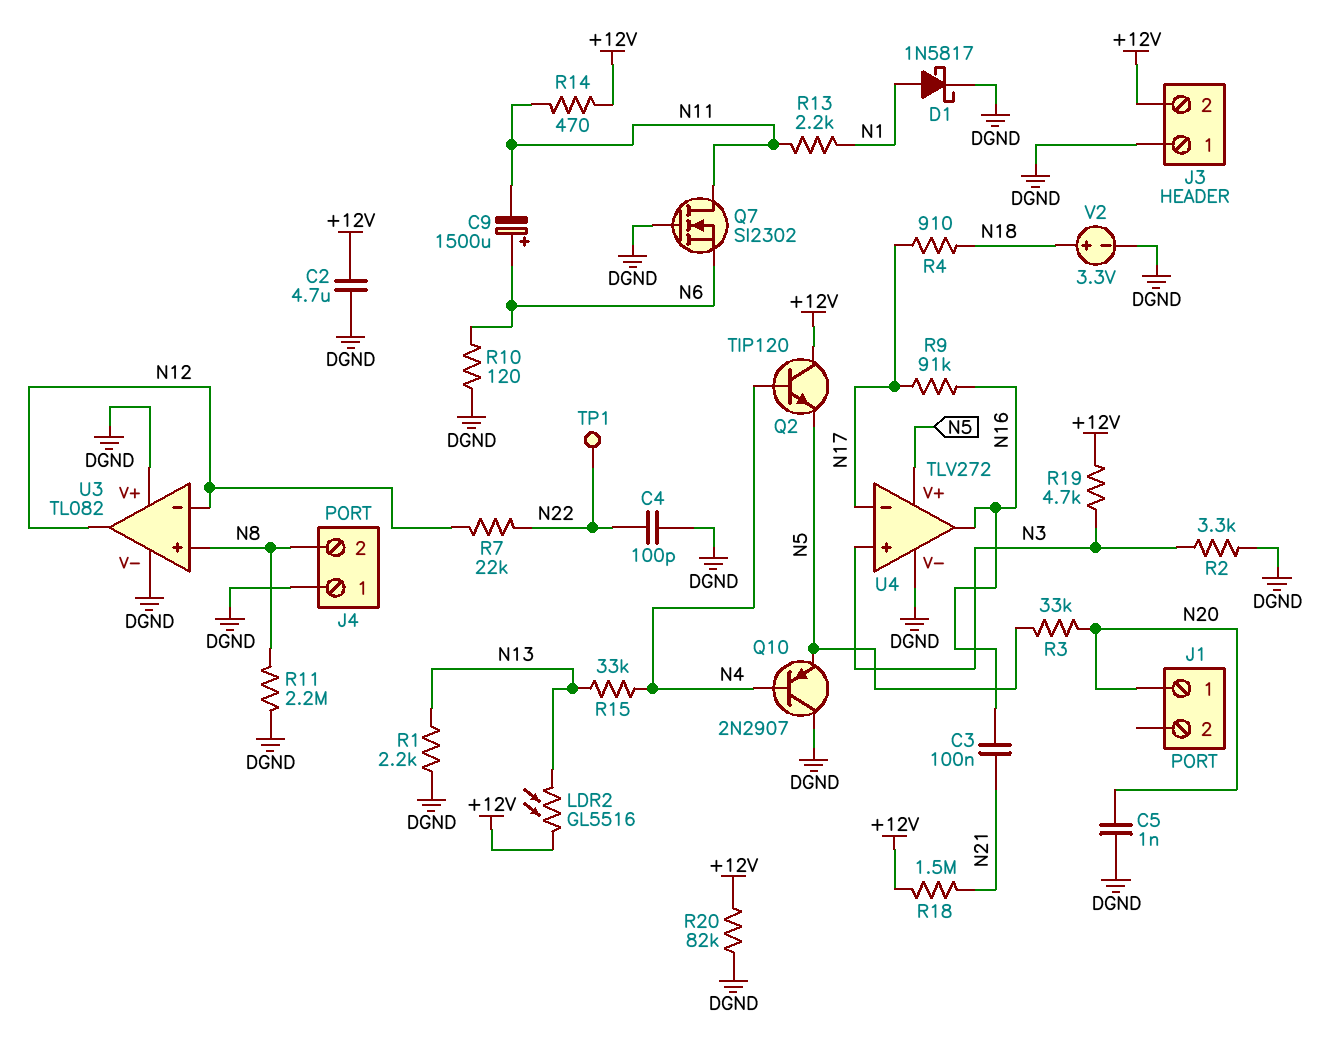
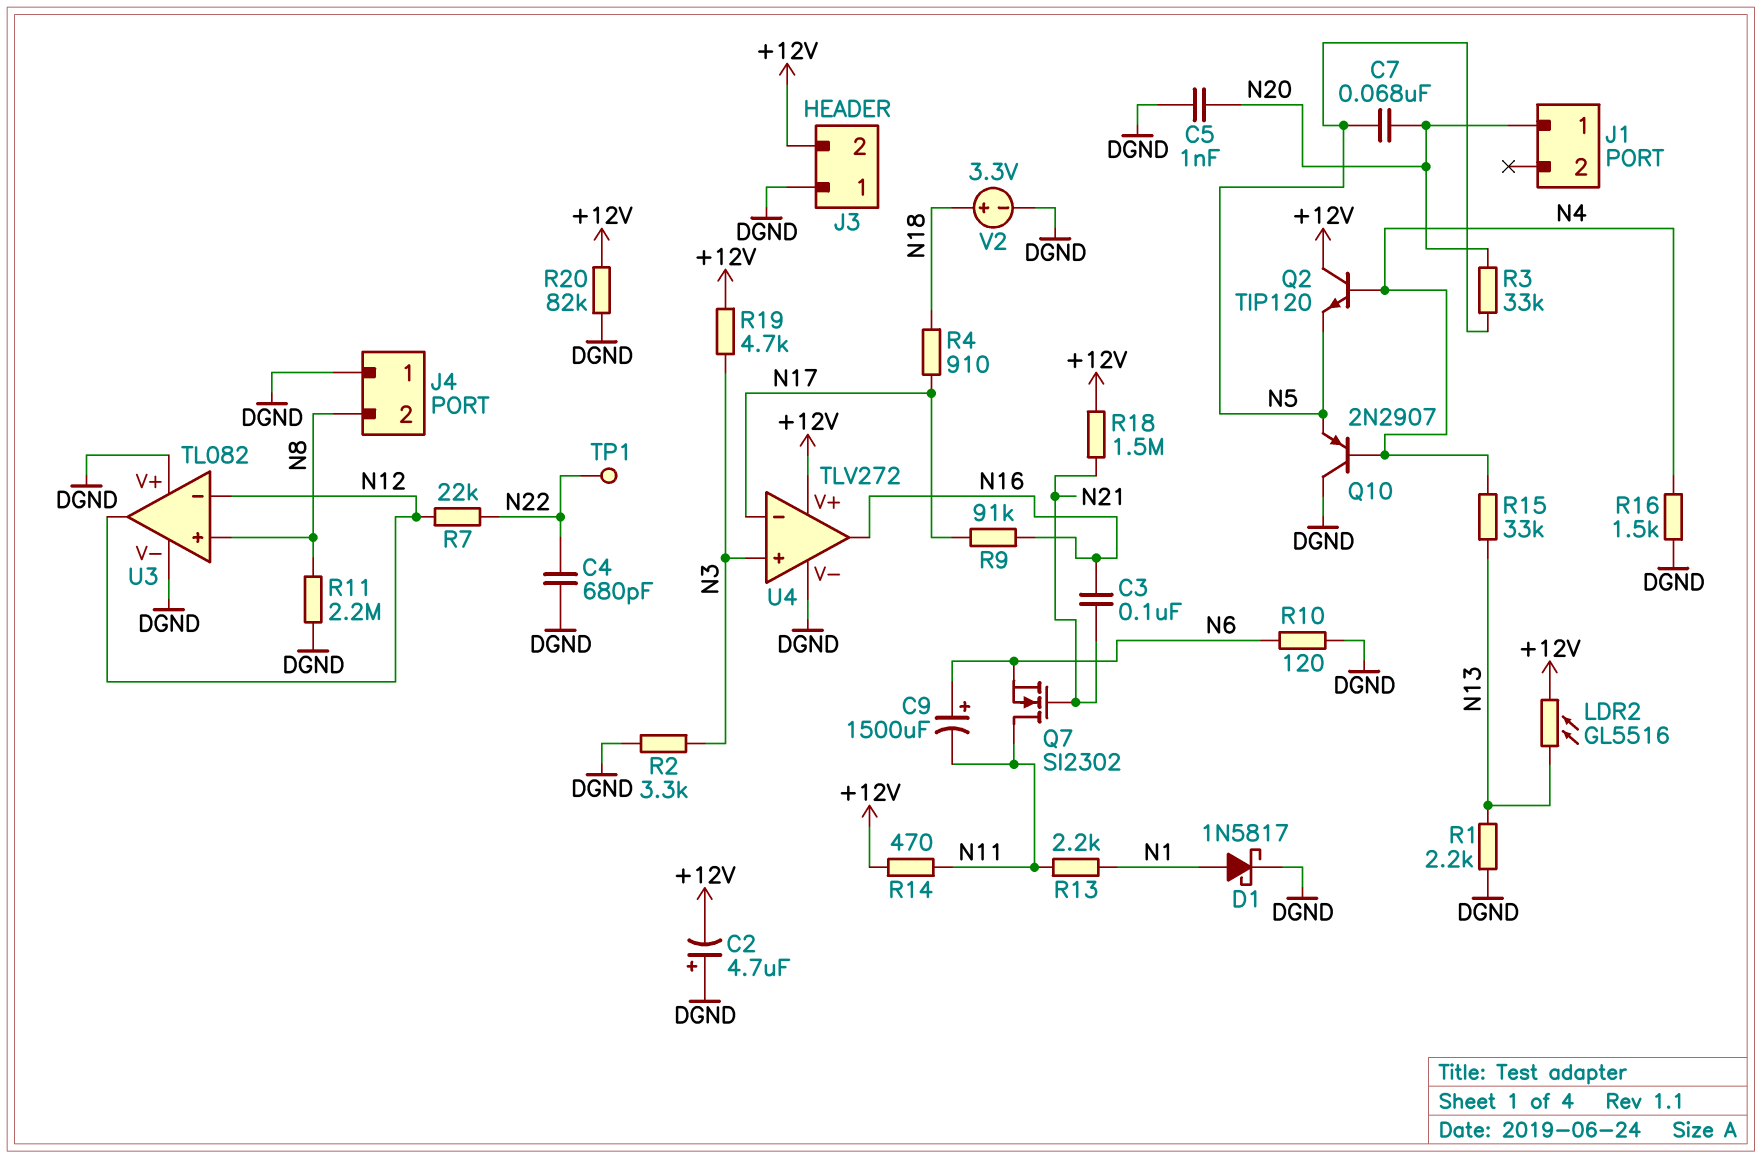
C2: 4.7uF (+12V, DGND) -> 4.7uF (plus DGND, minus +12V)
C4: 100pF (DGND, N22) -> 680pF (DGND, N22)
C7: none -> 68nF (N5, N20)
Q7: NMOS SI2302 (G DGND, D N11, S N6) -> NMOS SI2302 (G N21, D N11, S N6)
R16: none -> 1.5k (DGND, N4)
U4 pin V+: N5 -> +12V

